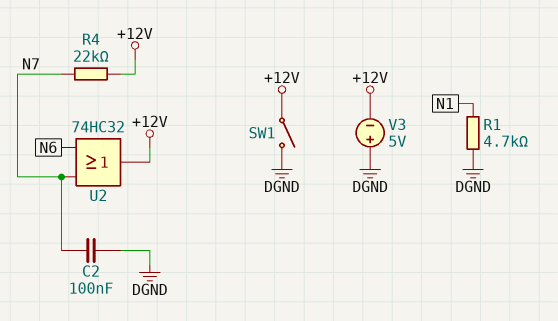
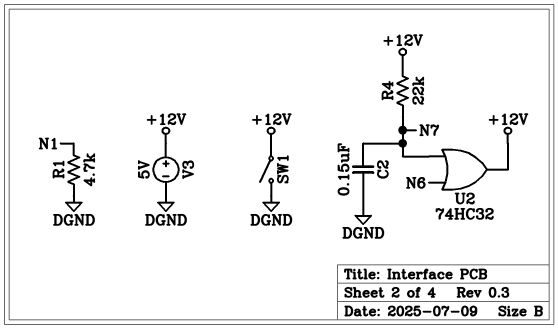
C2: 100nF (DGND, N7) -> 150nF (DGND, N7)
V3: 5V (plus DGND, minus +12V) -> 5V (plus +12V, minus DGND)

